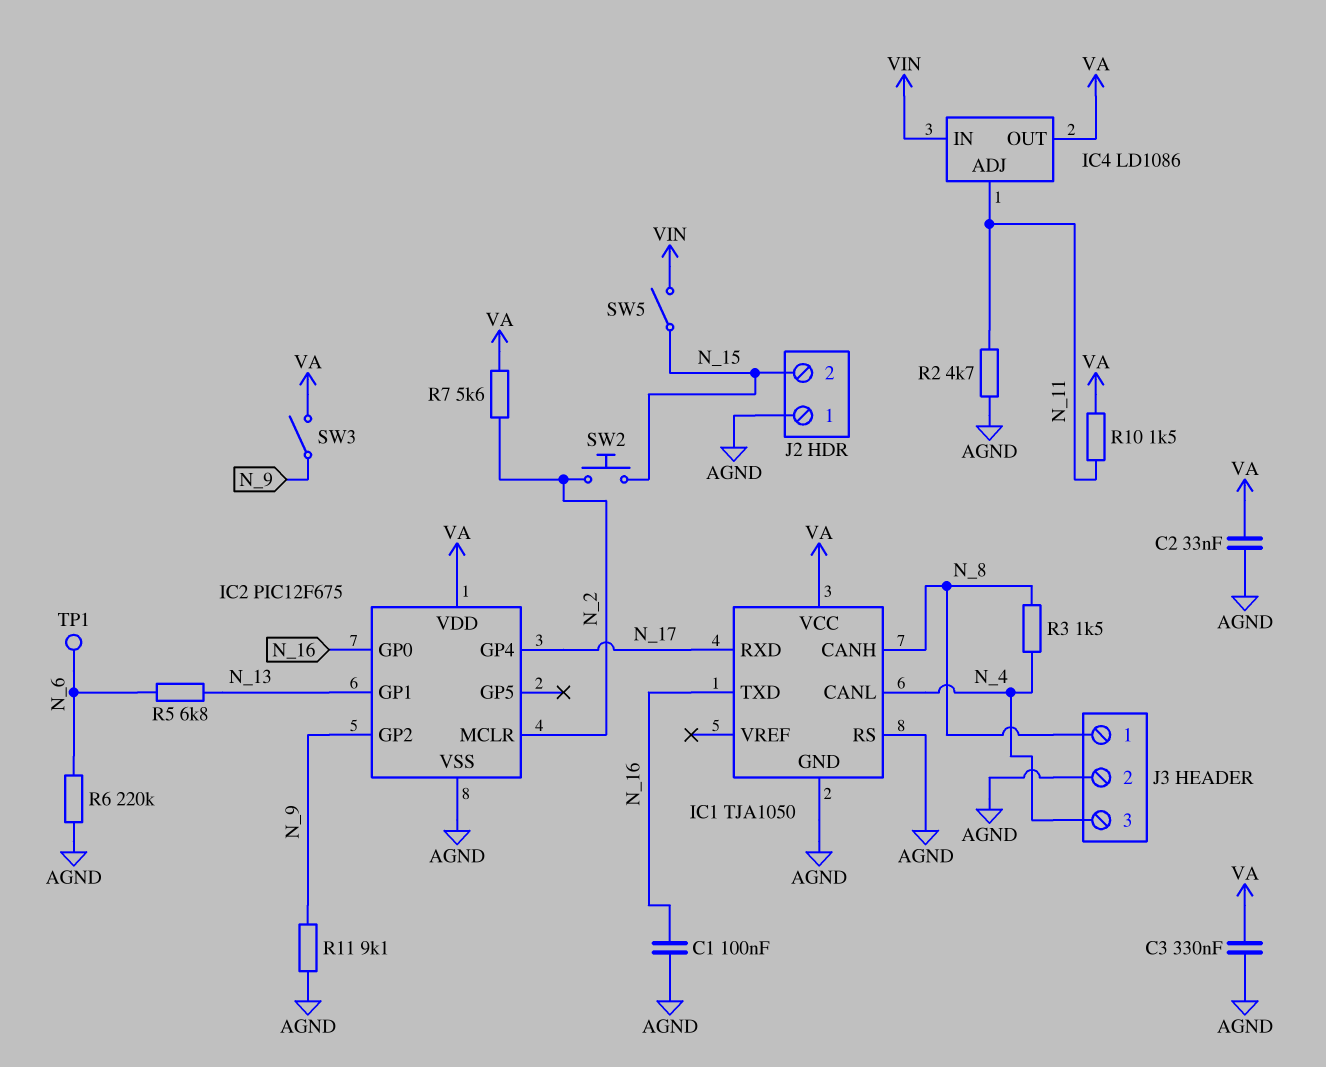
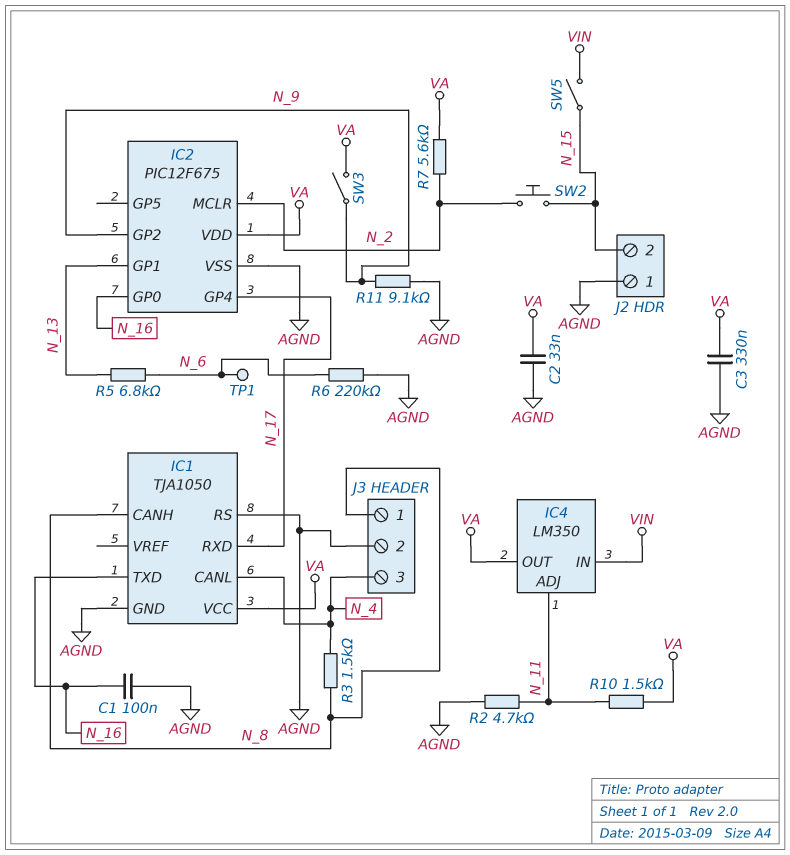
IC4: LD1086 -> LM350

